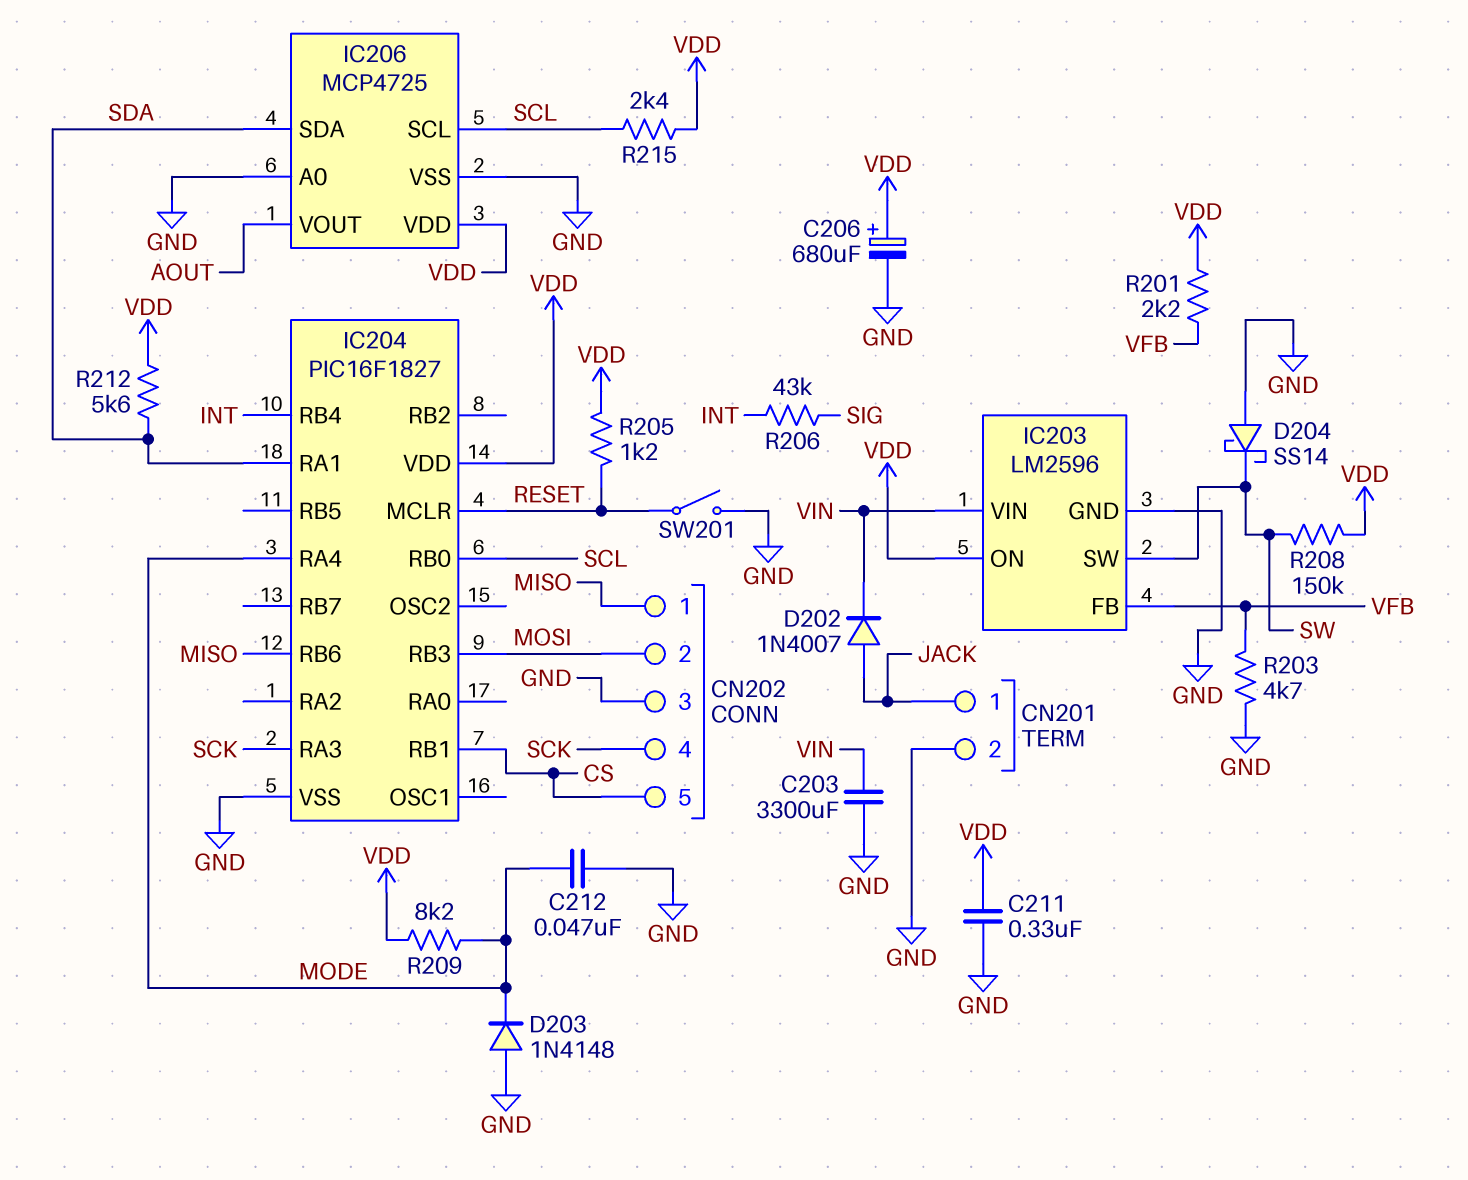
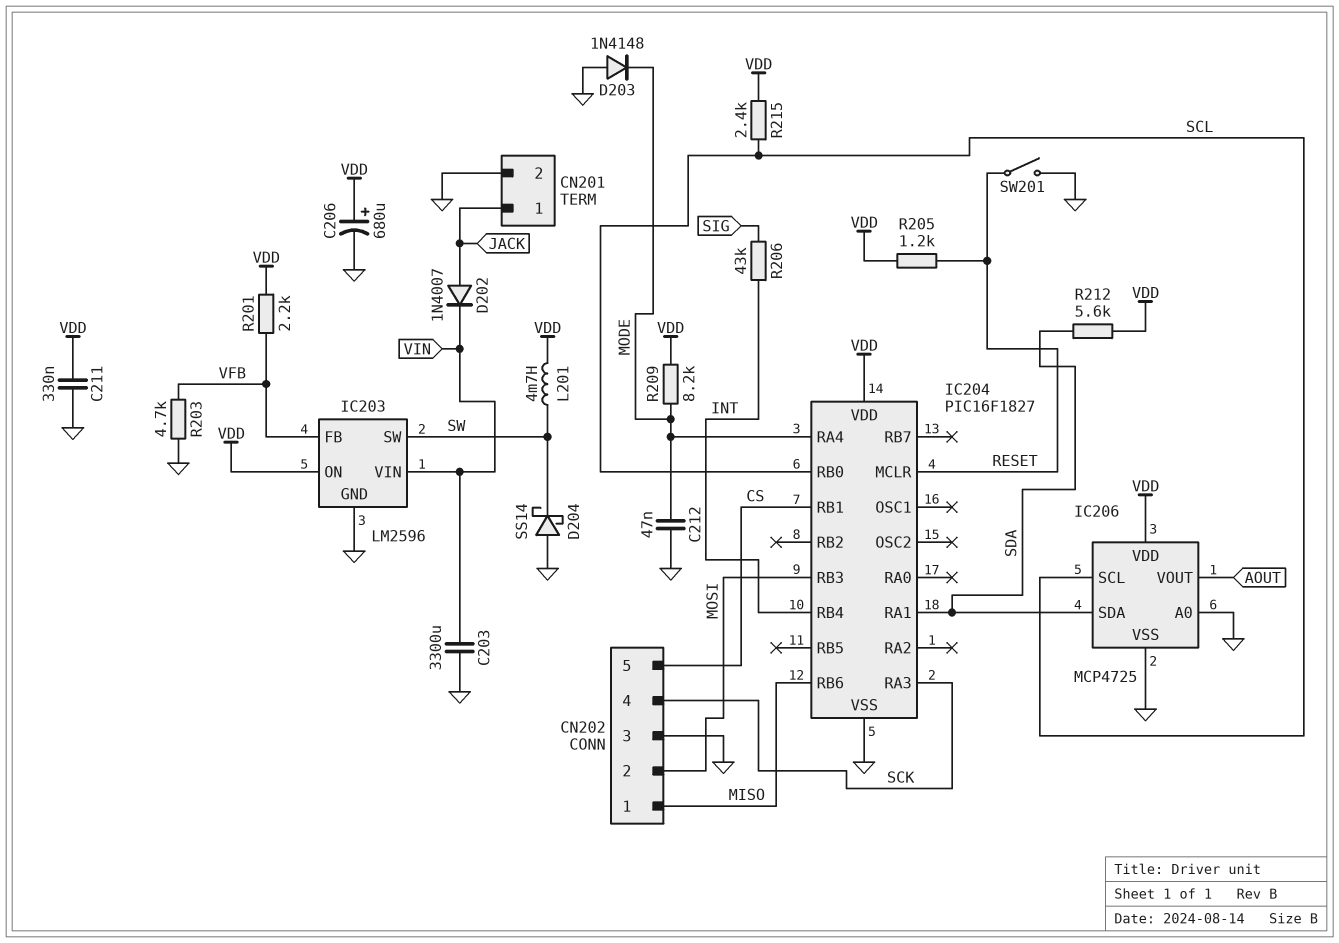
L201: none -> 4.7mH (SW, VDD)
R208: 150k (SW, VDD) -> none

